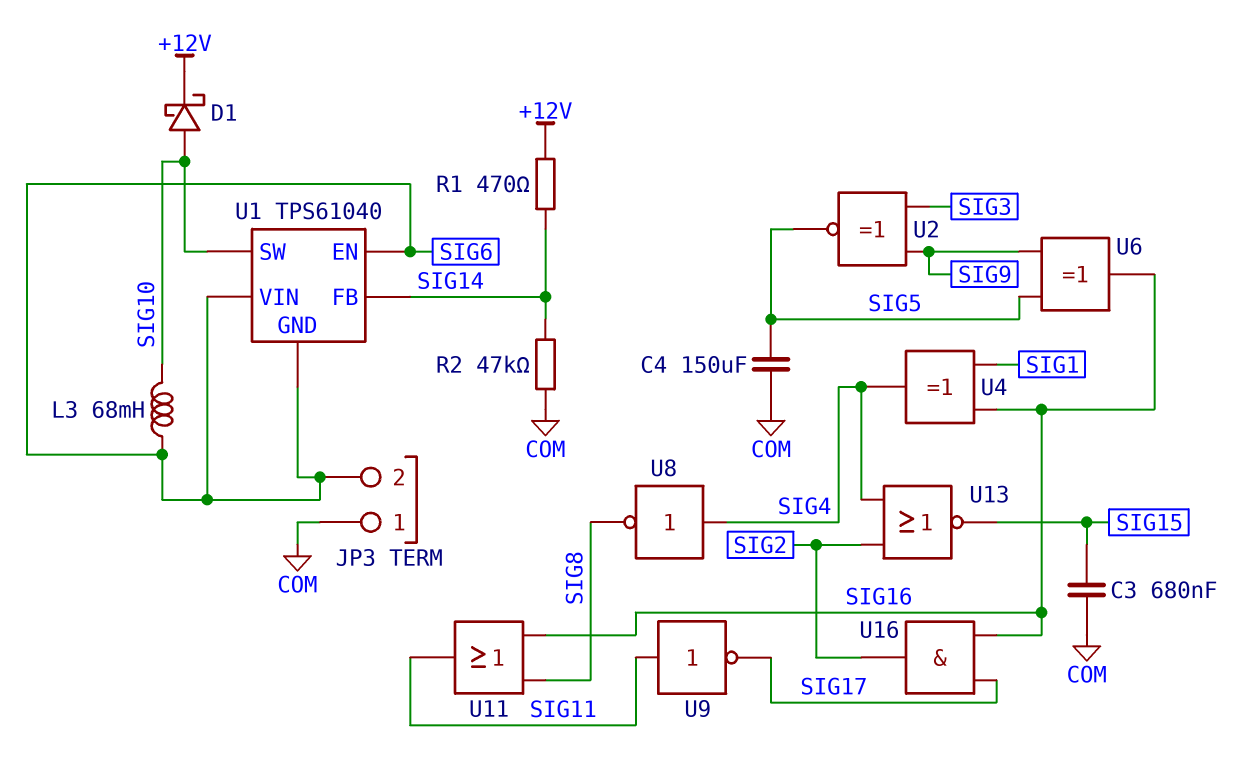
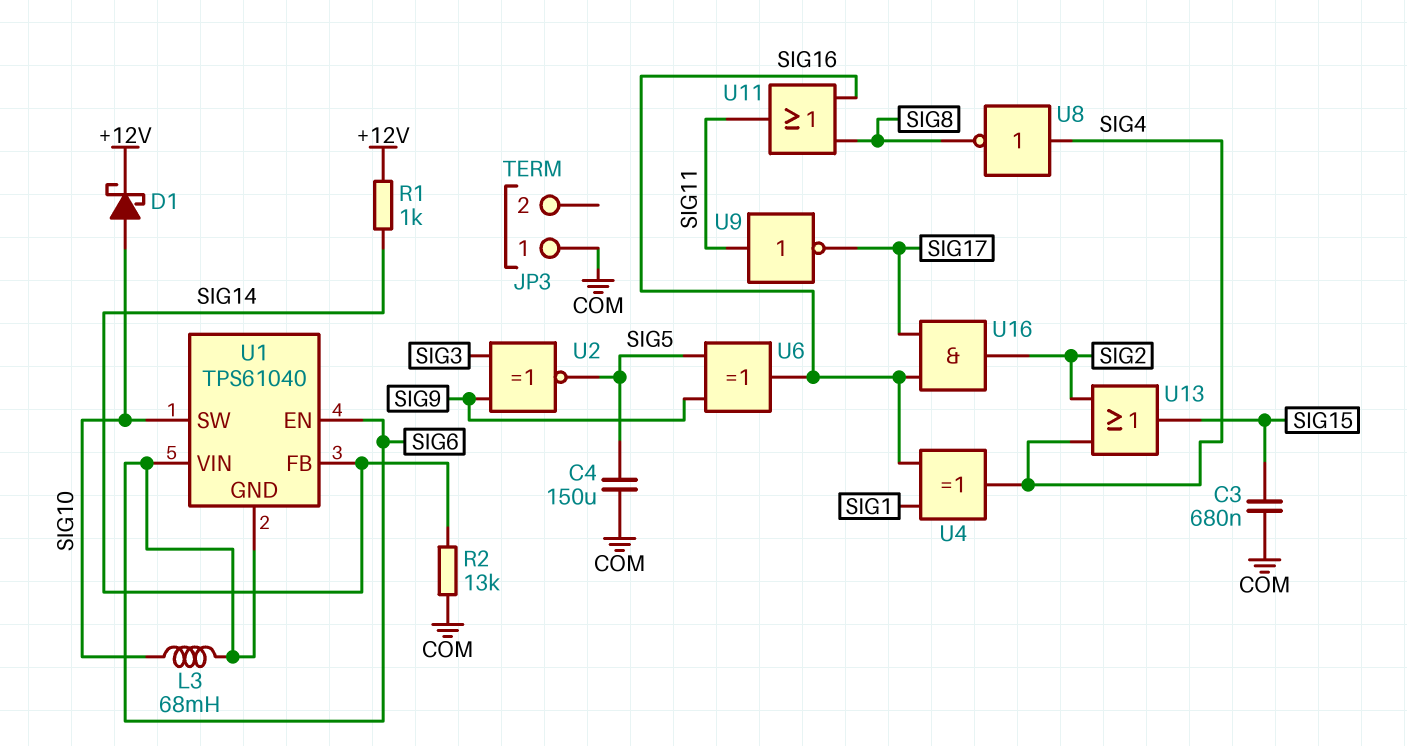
JP3 pin 2: SIG6 -> none
R1: 470 (+12V, SIG14) -> 1k (+12V, SIG14)
R2: 47k (COM, SIG14) -> 13k (COM, SIG14)
U13: NOR (in SIG2, in SIG4, out SIG15) -> OR (in SIG2, in SIG4, out SIG15)

